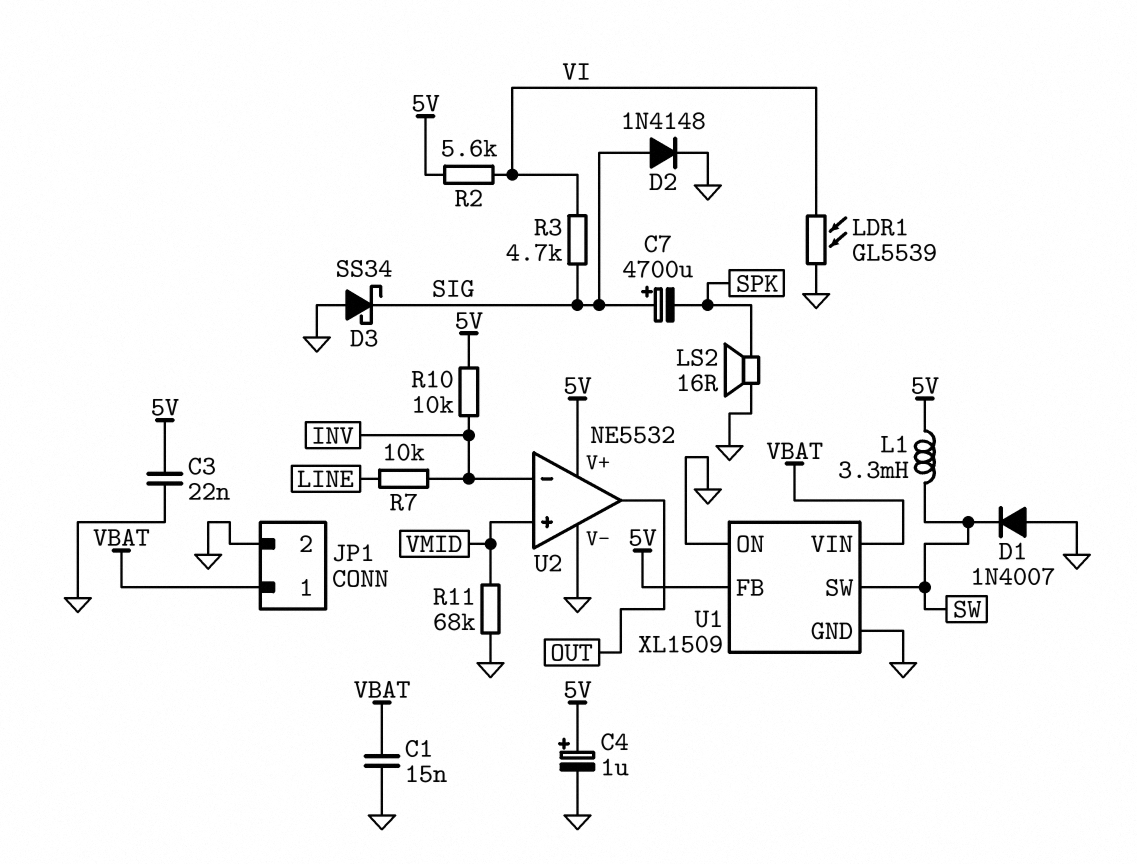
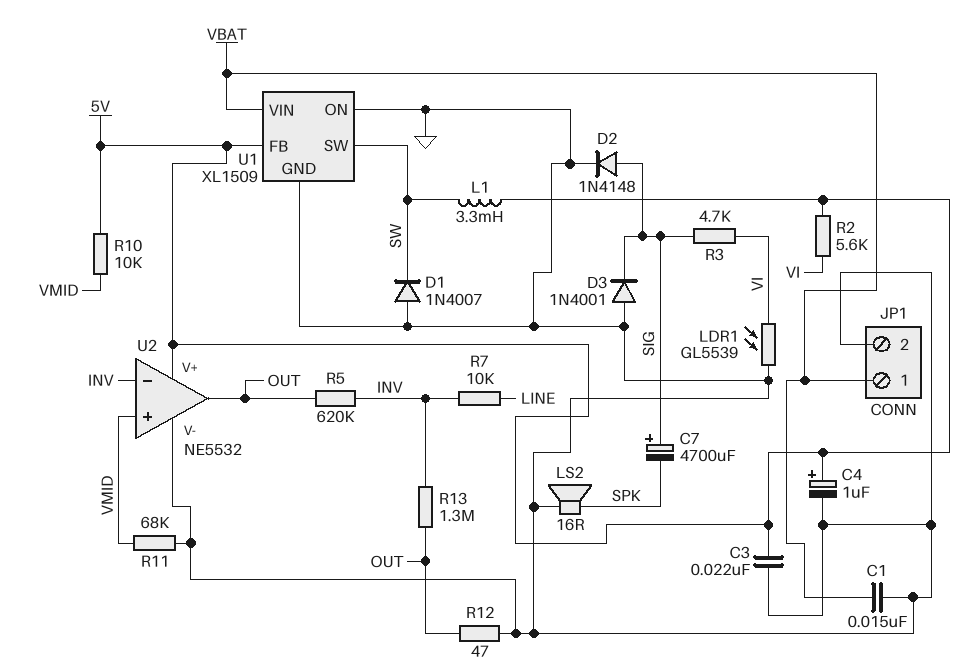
D3: schottky SS34 (A GND, K SIG) -> diode 1N4001 (A GND, K SIG)
R5: none -> 620k (INV, OUT)
R10: 10k (5V, INV) -> 10k (5V, VMID)
R12: none -> 47 (GND, OUT)
R13: none -> 1.3M (INV, OUT)

